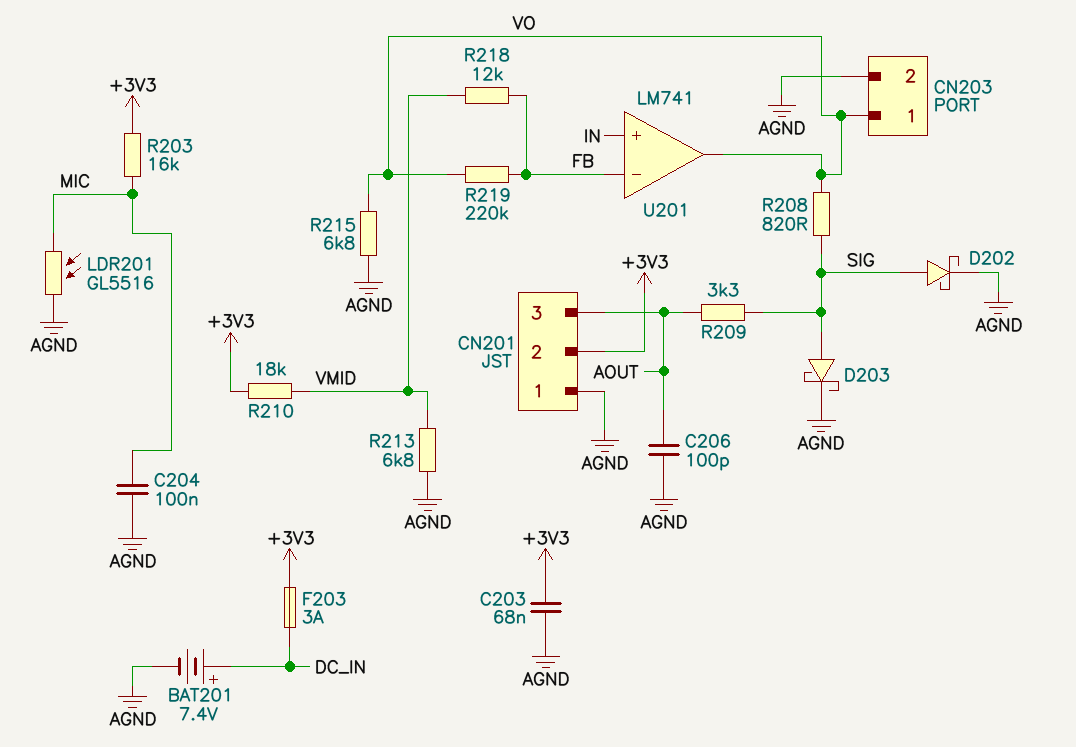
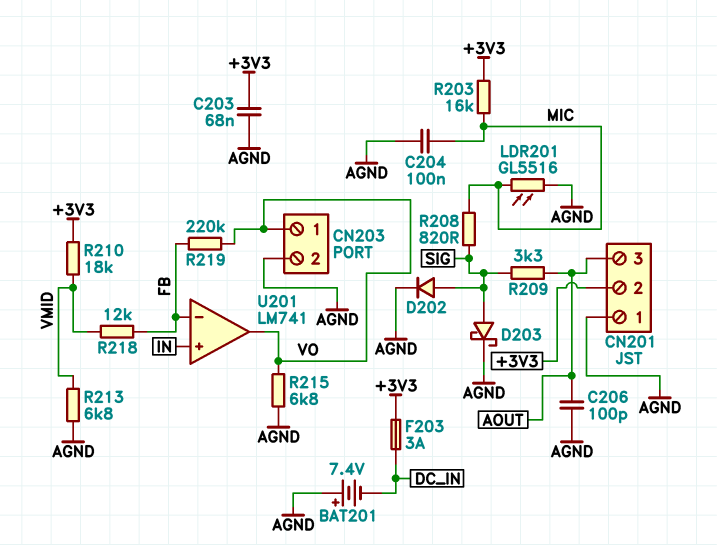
BAT201: 7.4V (plus DC_IN, minus AGND) -> 7.4V (plus AGND, minus DC_IN)
D202: schottky (A SIG, K AGND) -> diode (A SIG, K AGND)
R208: 820 (SIG, VO) -> 820 (MIC, SIG)

